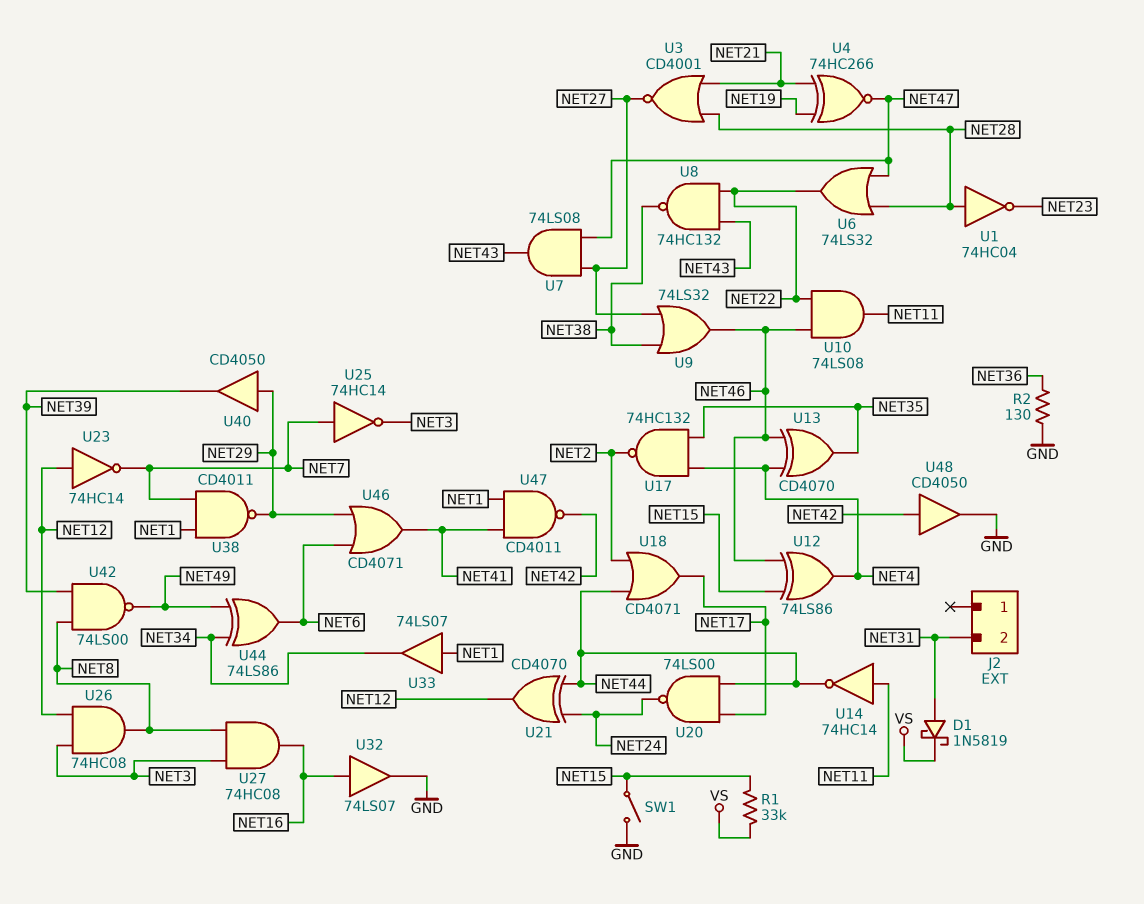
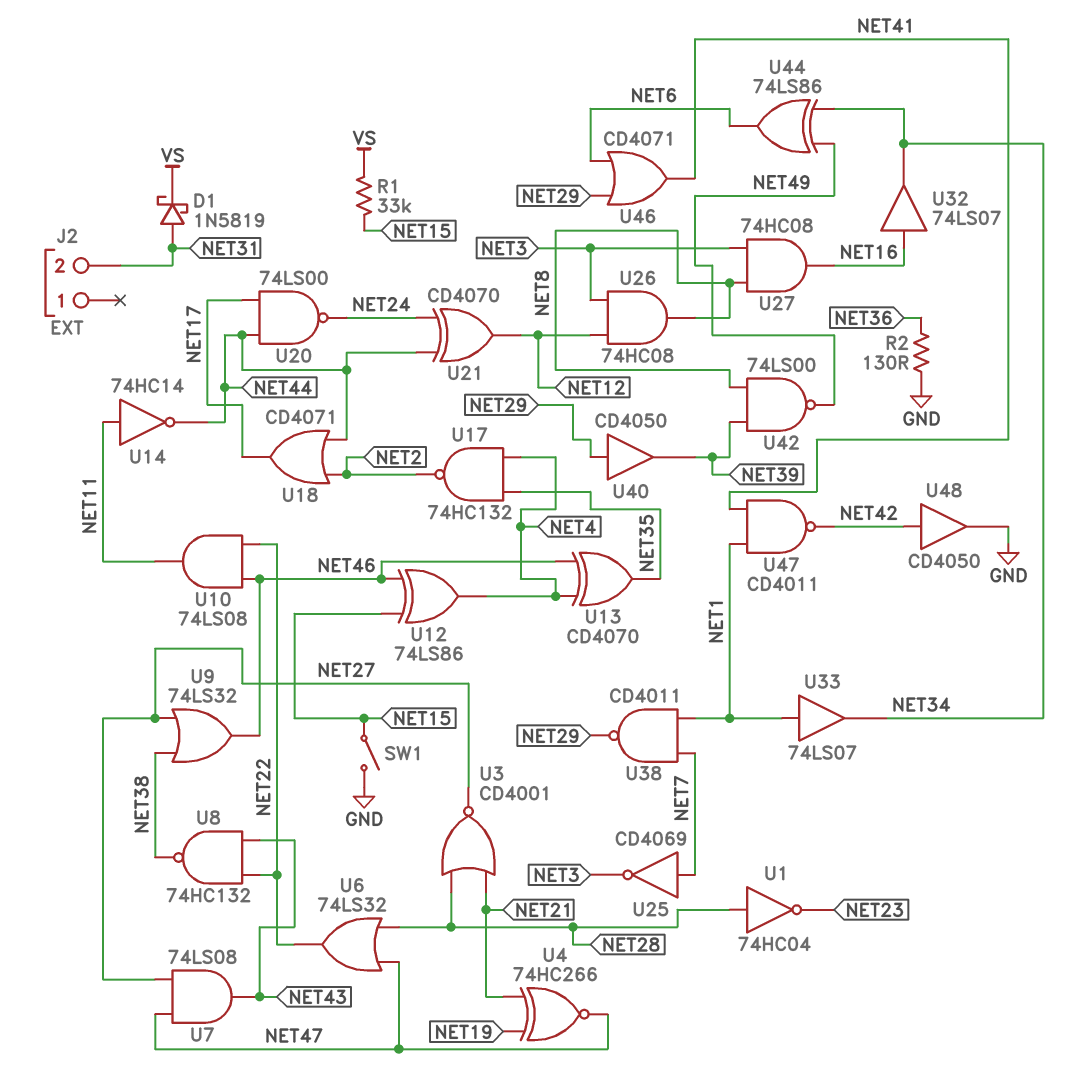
U23: NOT 74HC14 (in NET12, out NET7) -> none
U25: NOT 74HC14 (in NET7, out NET3) -> NOT CD4069 (in NET7, out NET3)
U32: buffer 74LS07 (in NET16, out GND) -> buffer 74LS07 (in NET16, out NET34)

